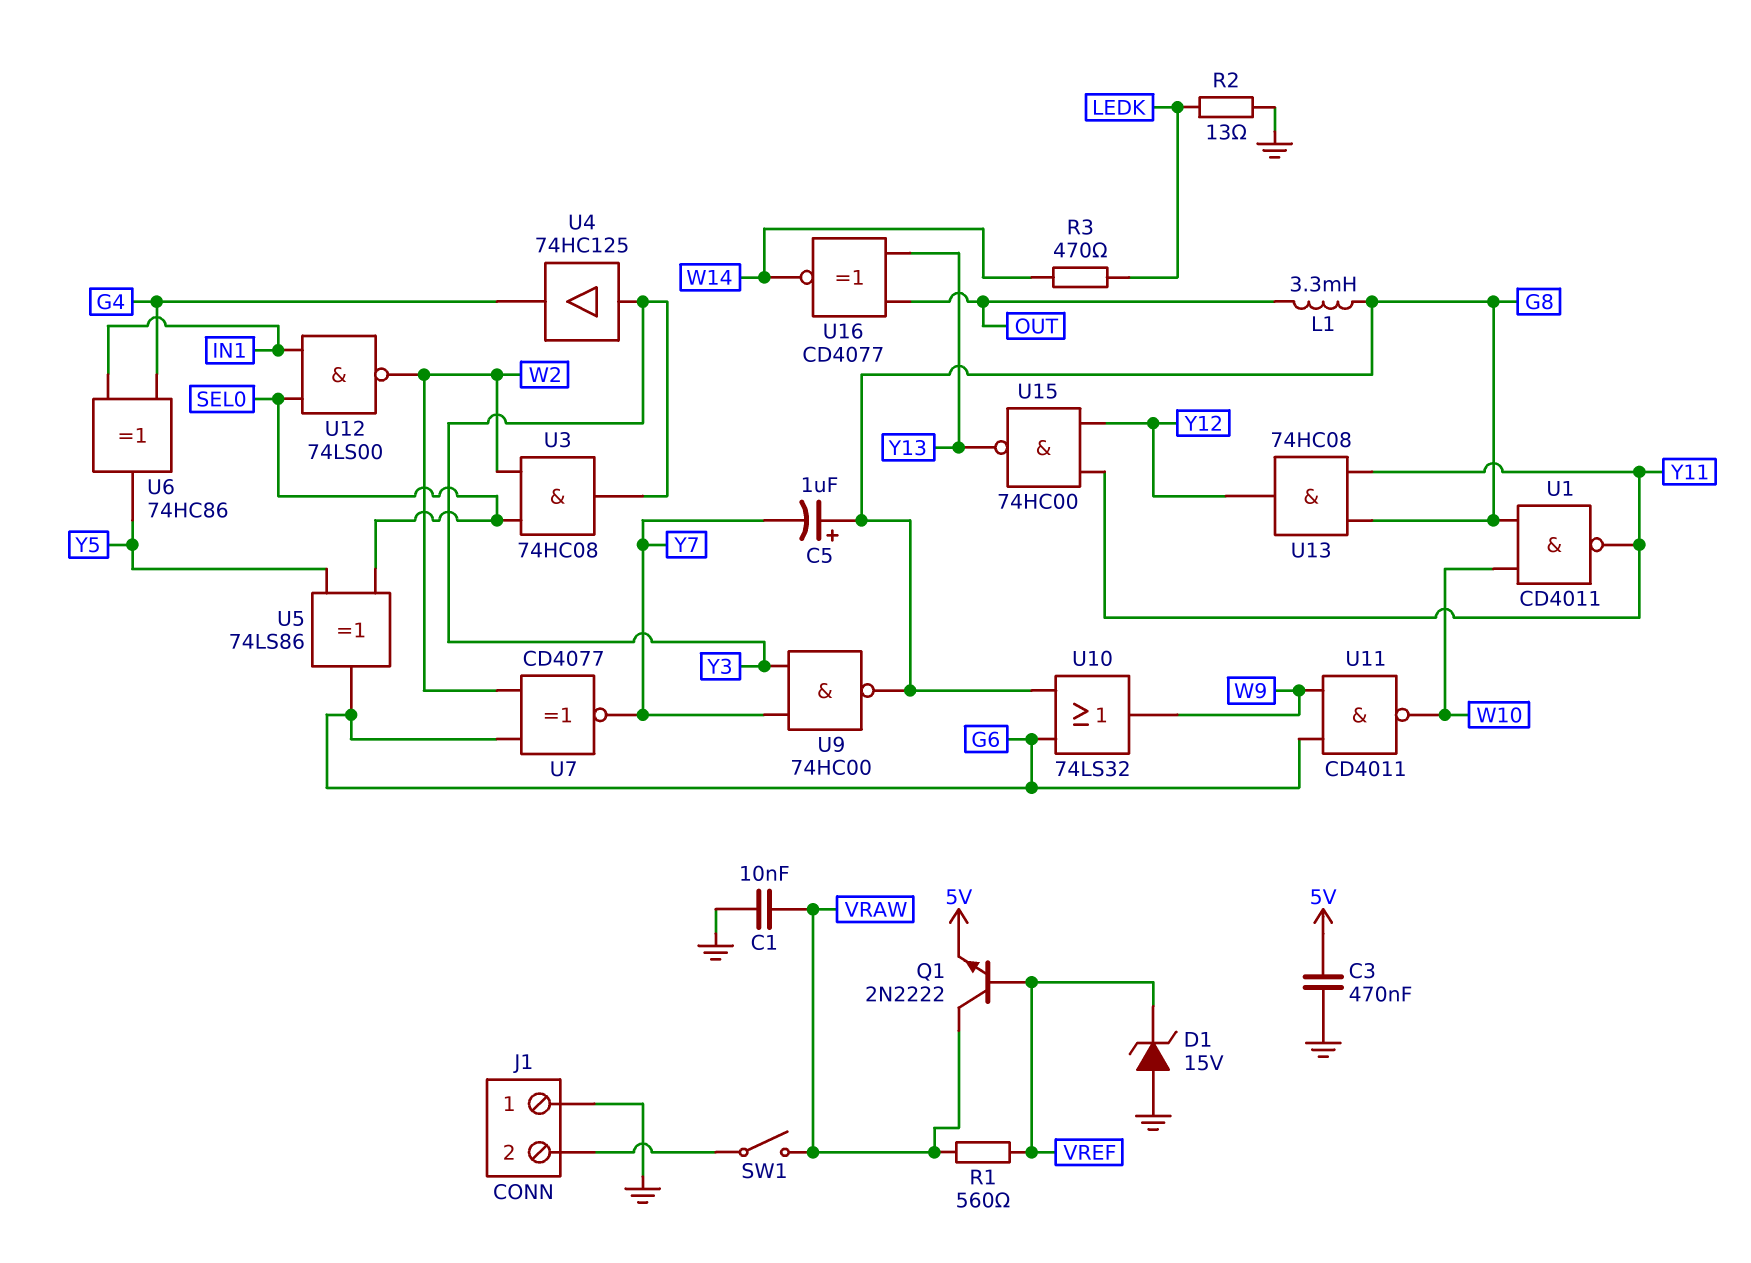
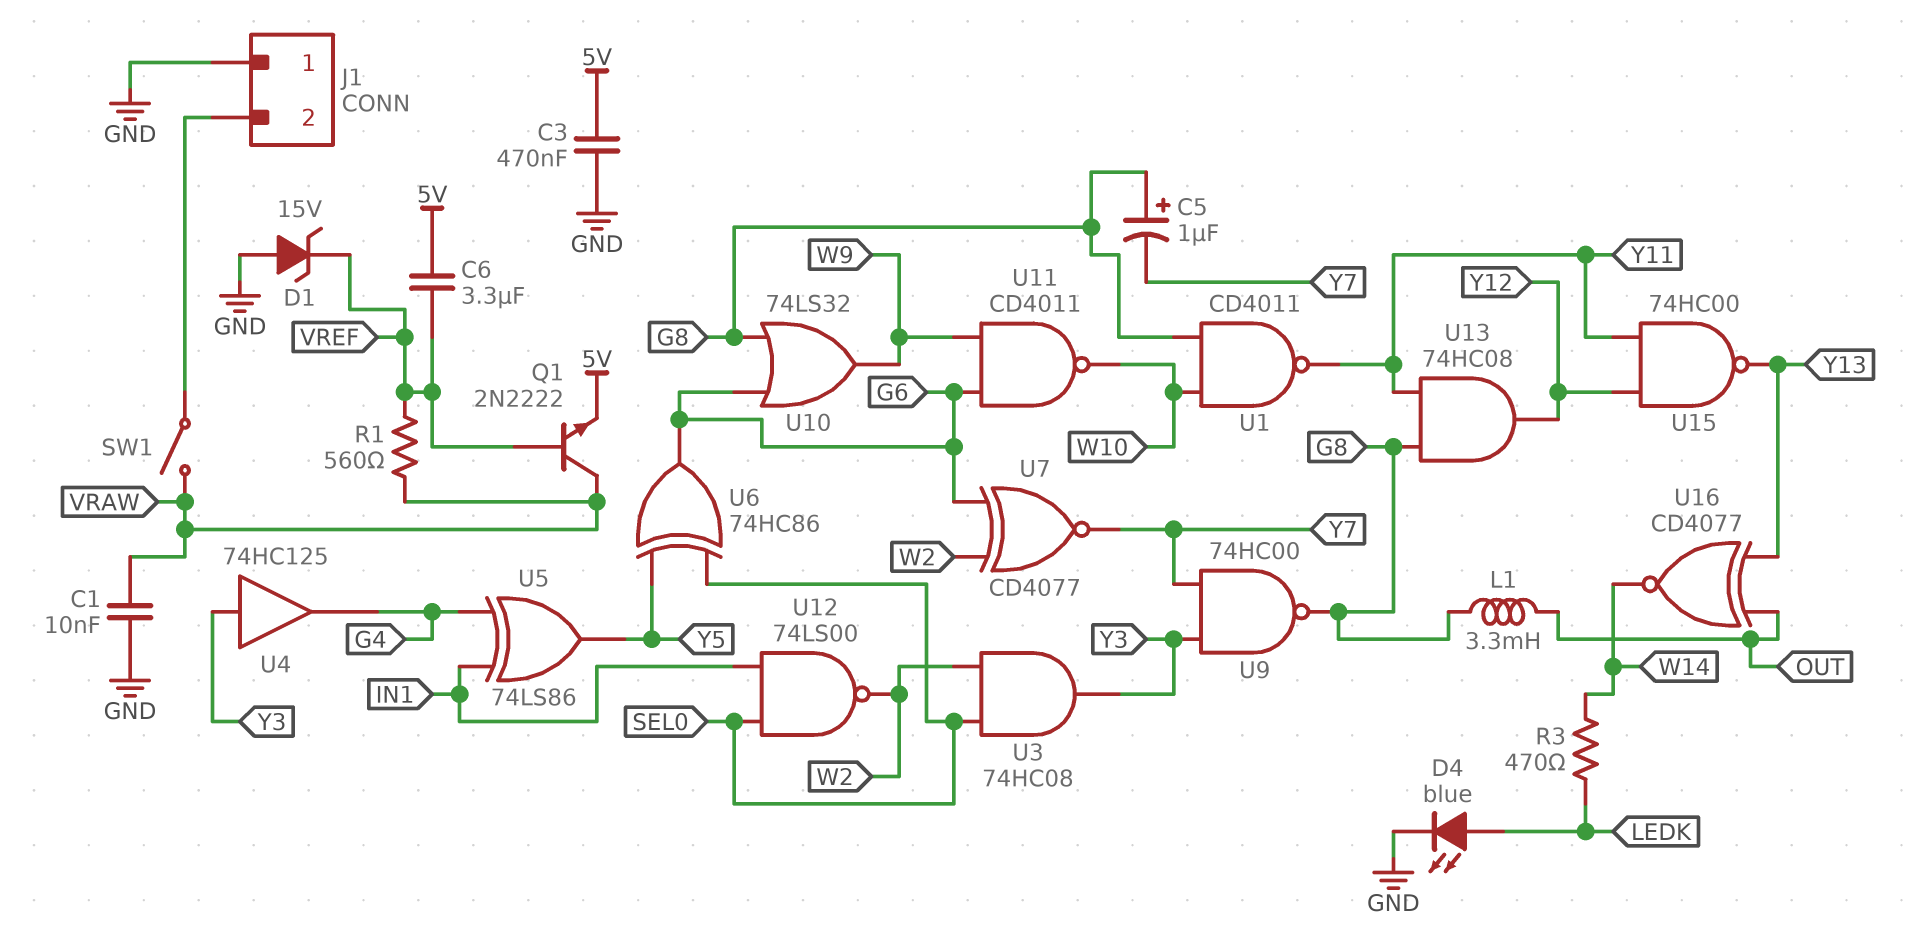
C6: none -> 3.3uF (5V, VREF)
D4: none -> LED blue (A LEDK, K GND)
R2: 13 (GND, LEDK) -> none
U5: XOR 74LS86 (in SEL0, in Y5, out G6) -> XOR 74LS86 (in G4, in IN1, out Y5)
U6: XOR 74HC86 (in G4, in IN1, out Y5) -> XOR 74HC86 (in SEL0, in Y5, out G6)

